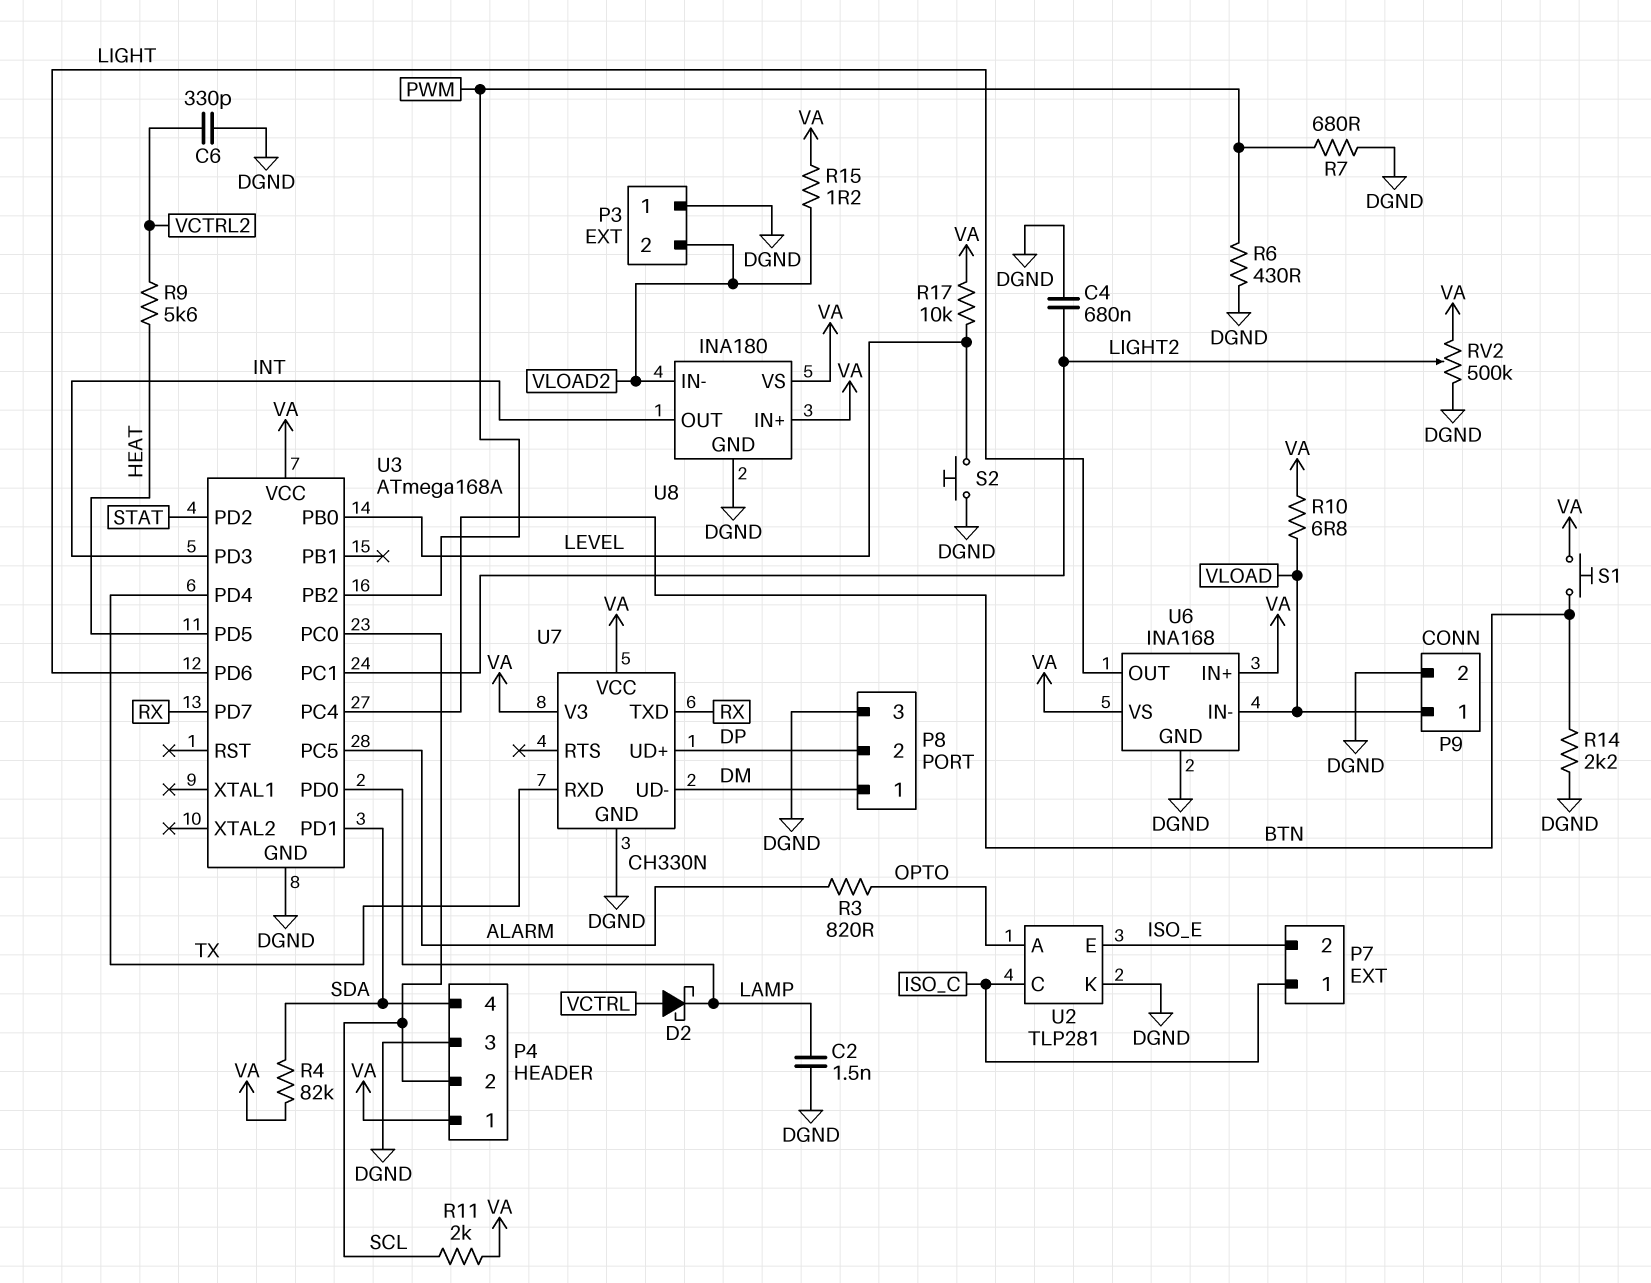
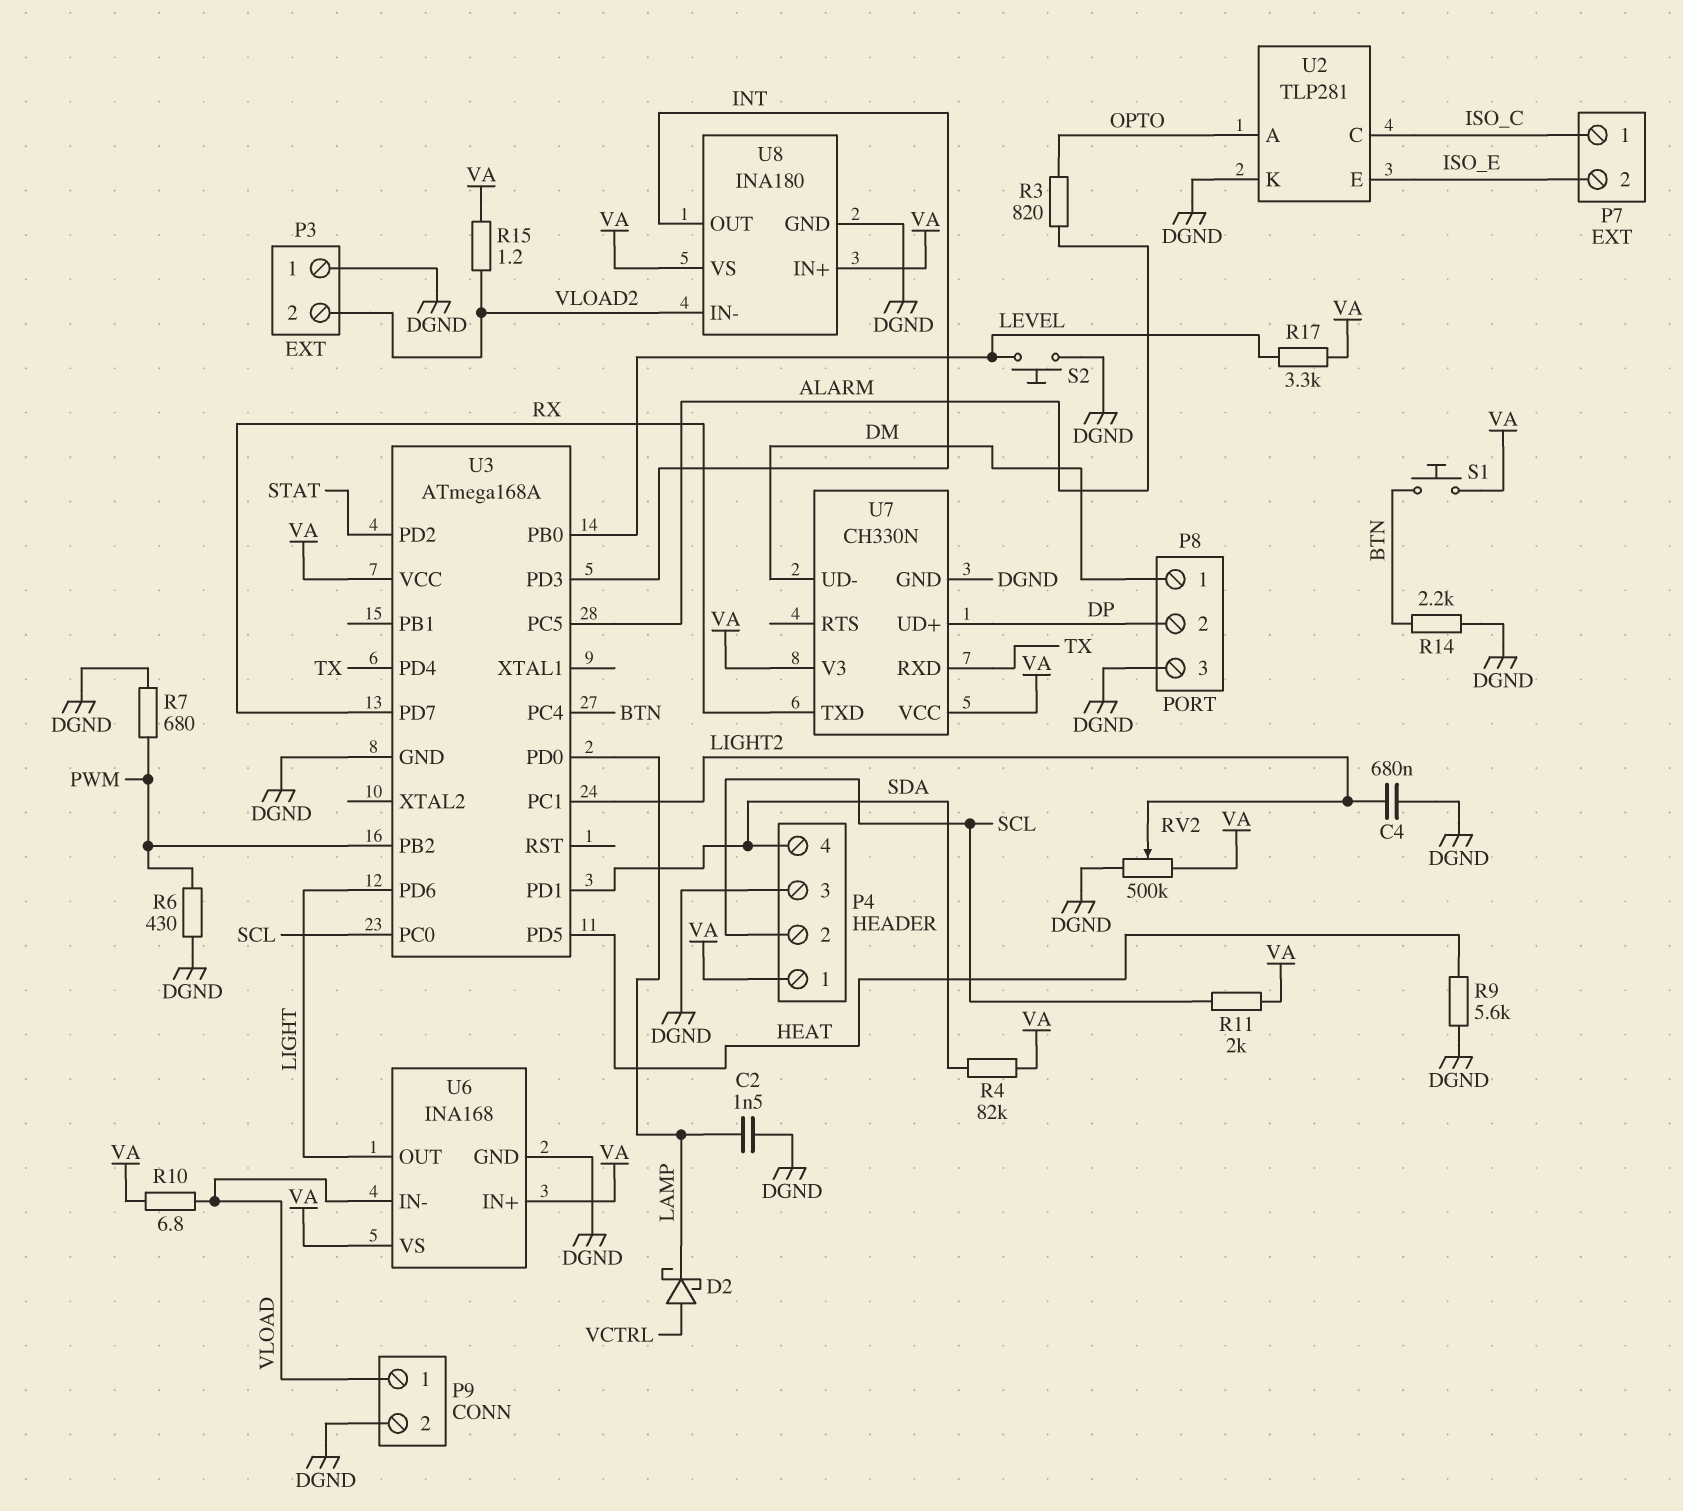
C6: 330pF (DGND, VCTRL2) -> none
R9: 5.6k (HEAT, VCTRL2) -> 5.6k (DGND, HEAT)
R17: 10k (LEVEL, VA) -> 3.3k (LEVEL, VA)

